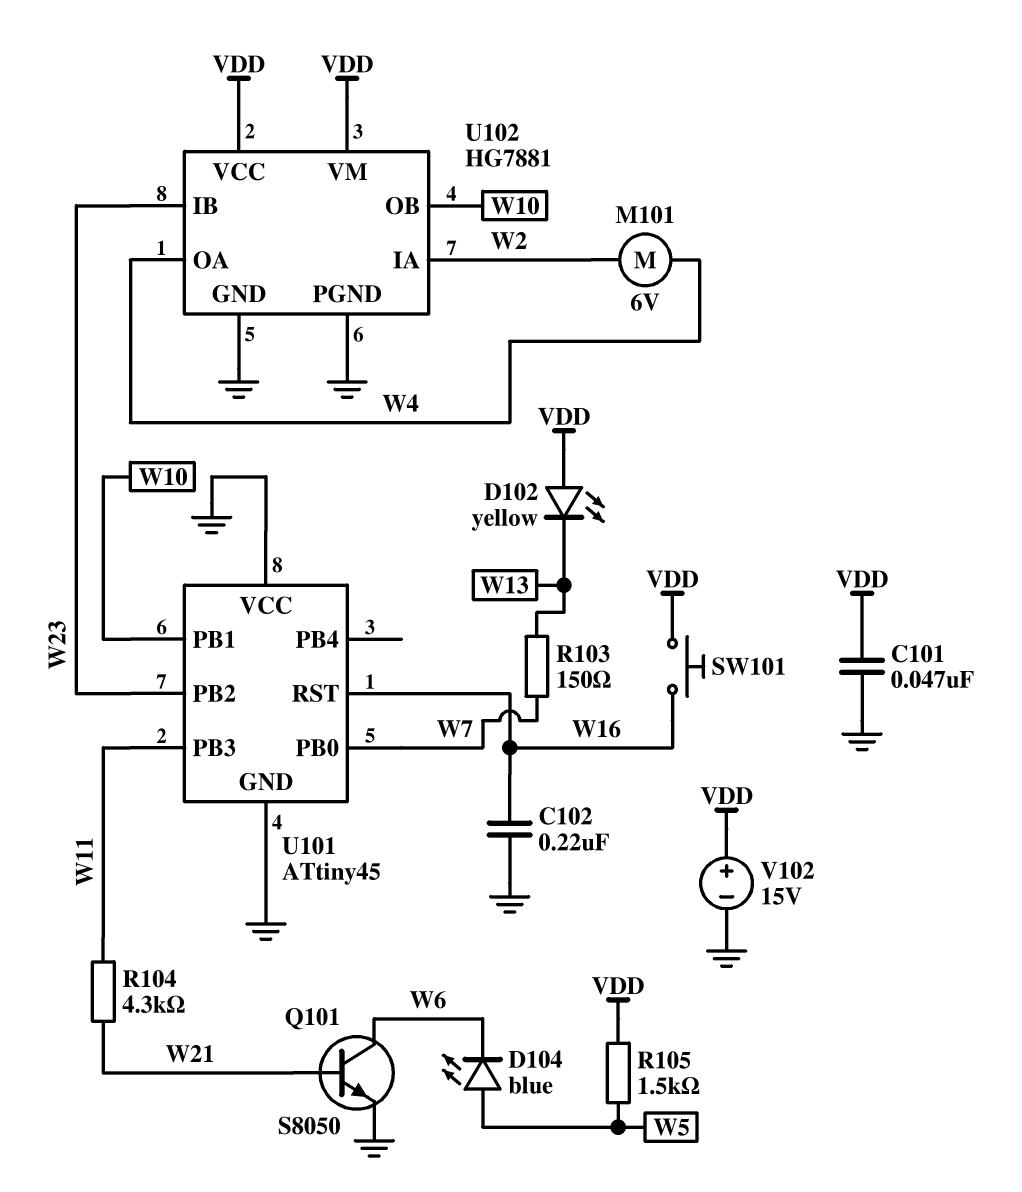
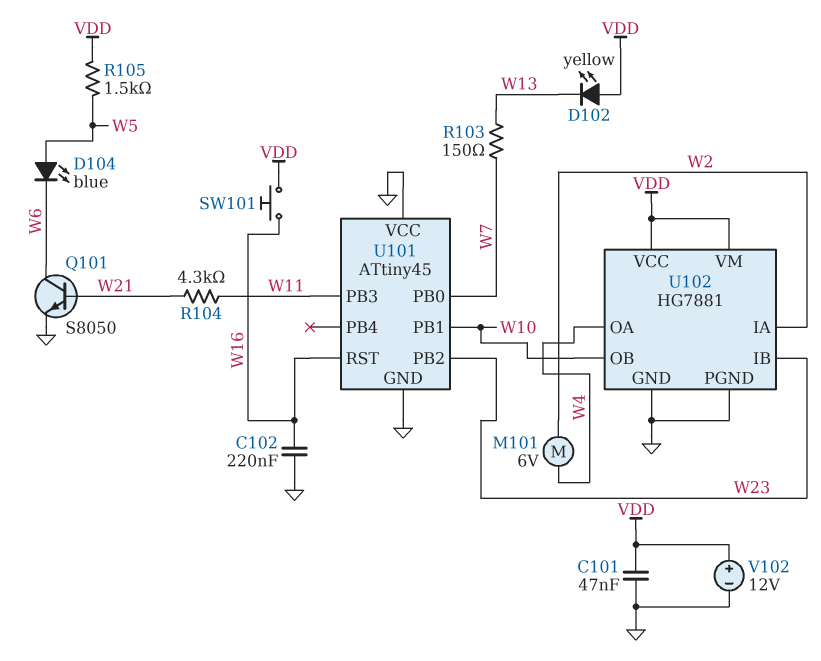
V102: 15V (plus VDD, minus GND) -> 12V (plus VDD, minus GND)

